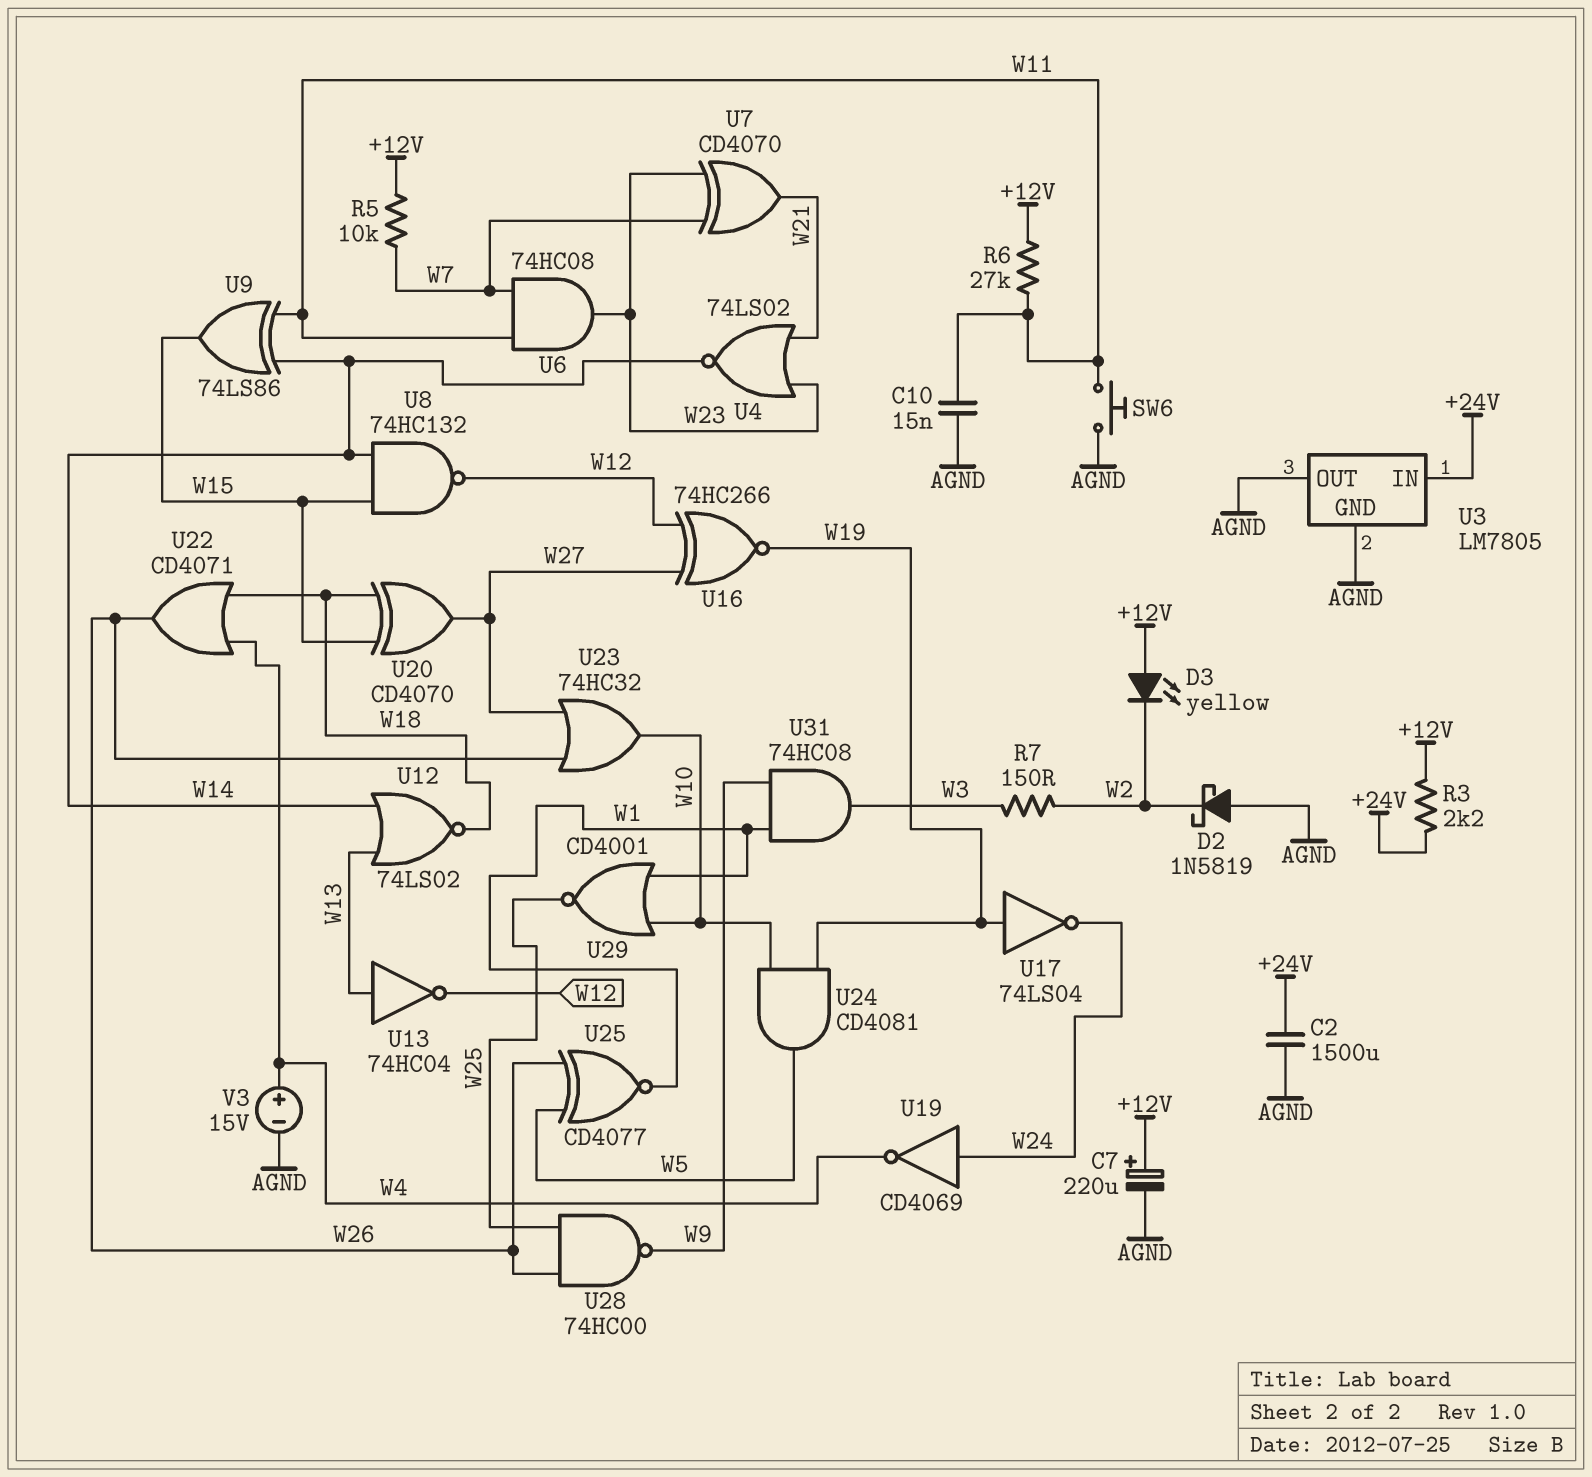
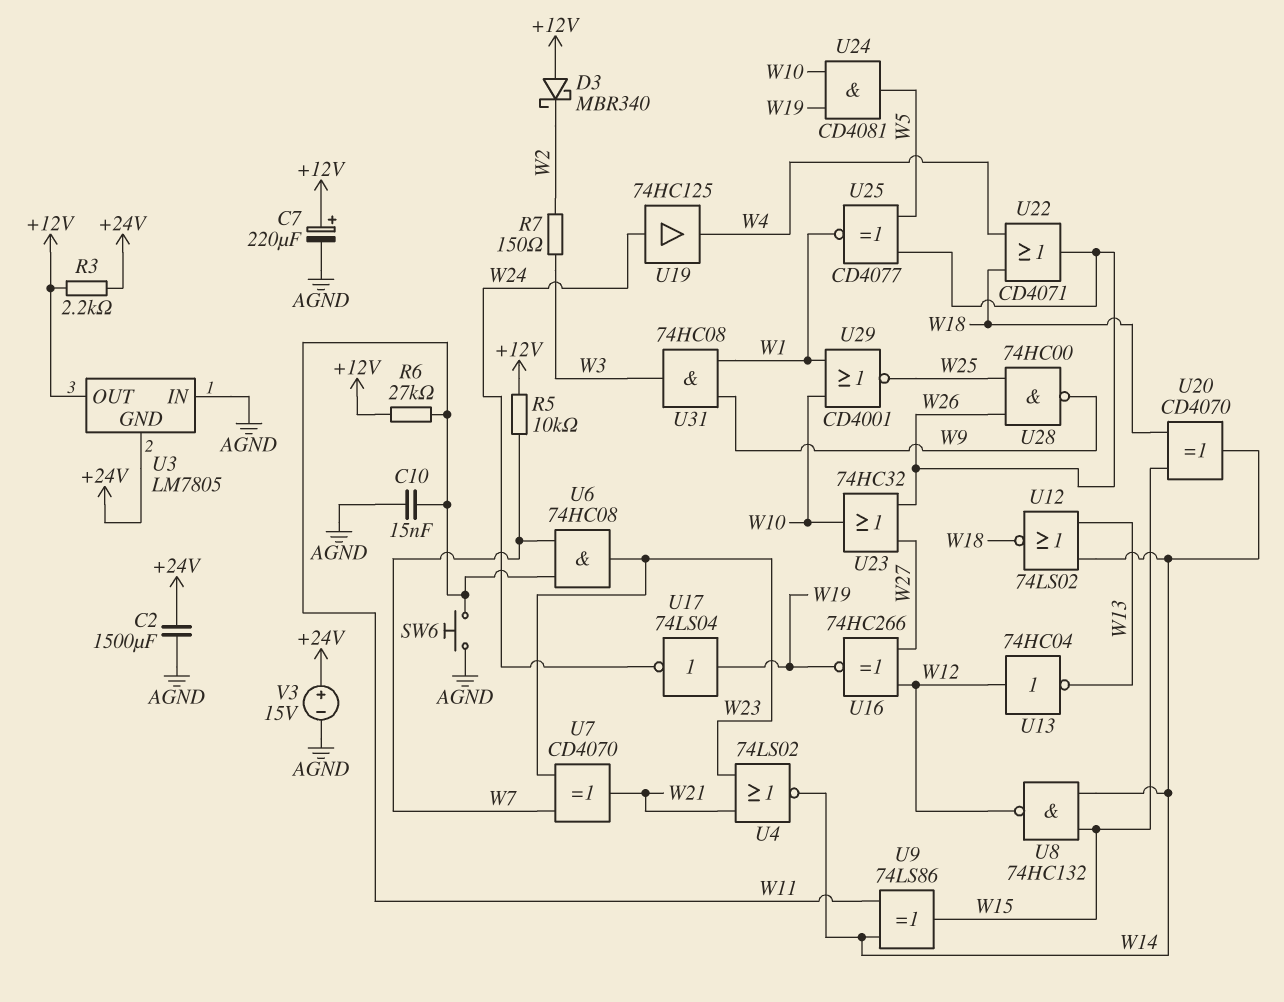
D2: schottky 1N5819 (A AGND, K W2) -> none
D3: LED yellow (A +12V, K W2) -> schottky MBR340 (A +12V, K W2)
U3 pin GND: AGND -> +24V
U3 pin IN: +24V -> AGND
U3 pin OUT: AGND -> +12V
U13: NOT 74HC04 (in W13, out W12) -> NOT 74HC04 (in W12, out W13)
U19: NOT CD4069 (in W24, out W4) -> buffer 74HC125 (in W24, out W4)
U20: XOR CD4070 (in W15, in W18, out W27) -> XOR CD4070 (in W15, in W18, out W14)
V3: 15V (plus W4, minus AGND) -> 15V (plus +24V, minus AGND)

